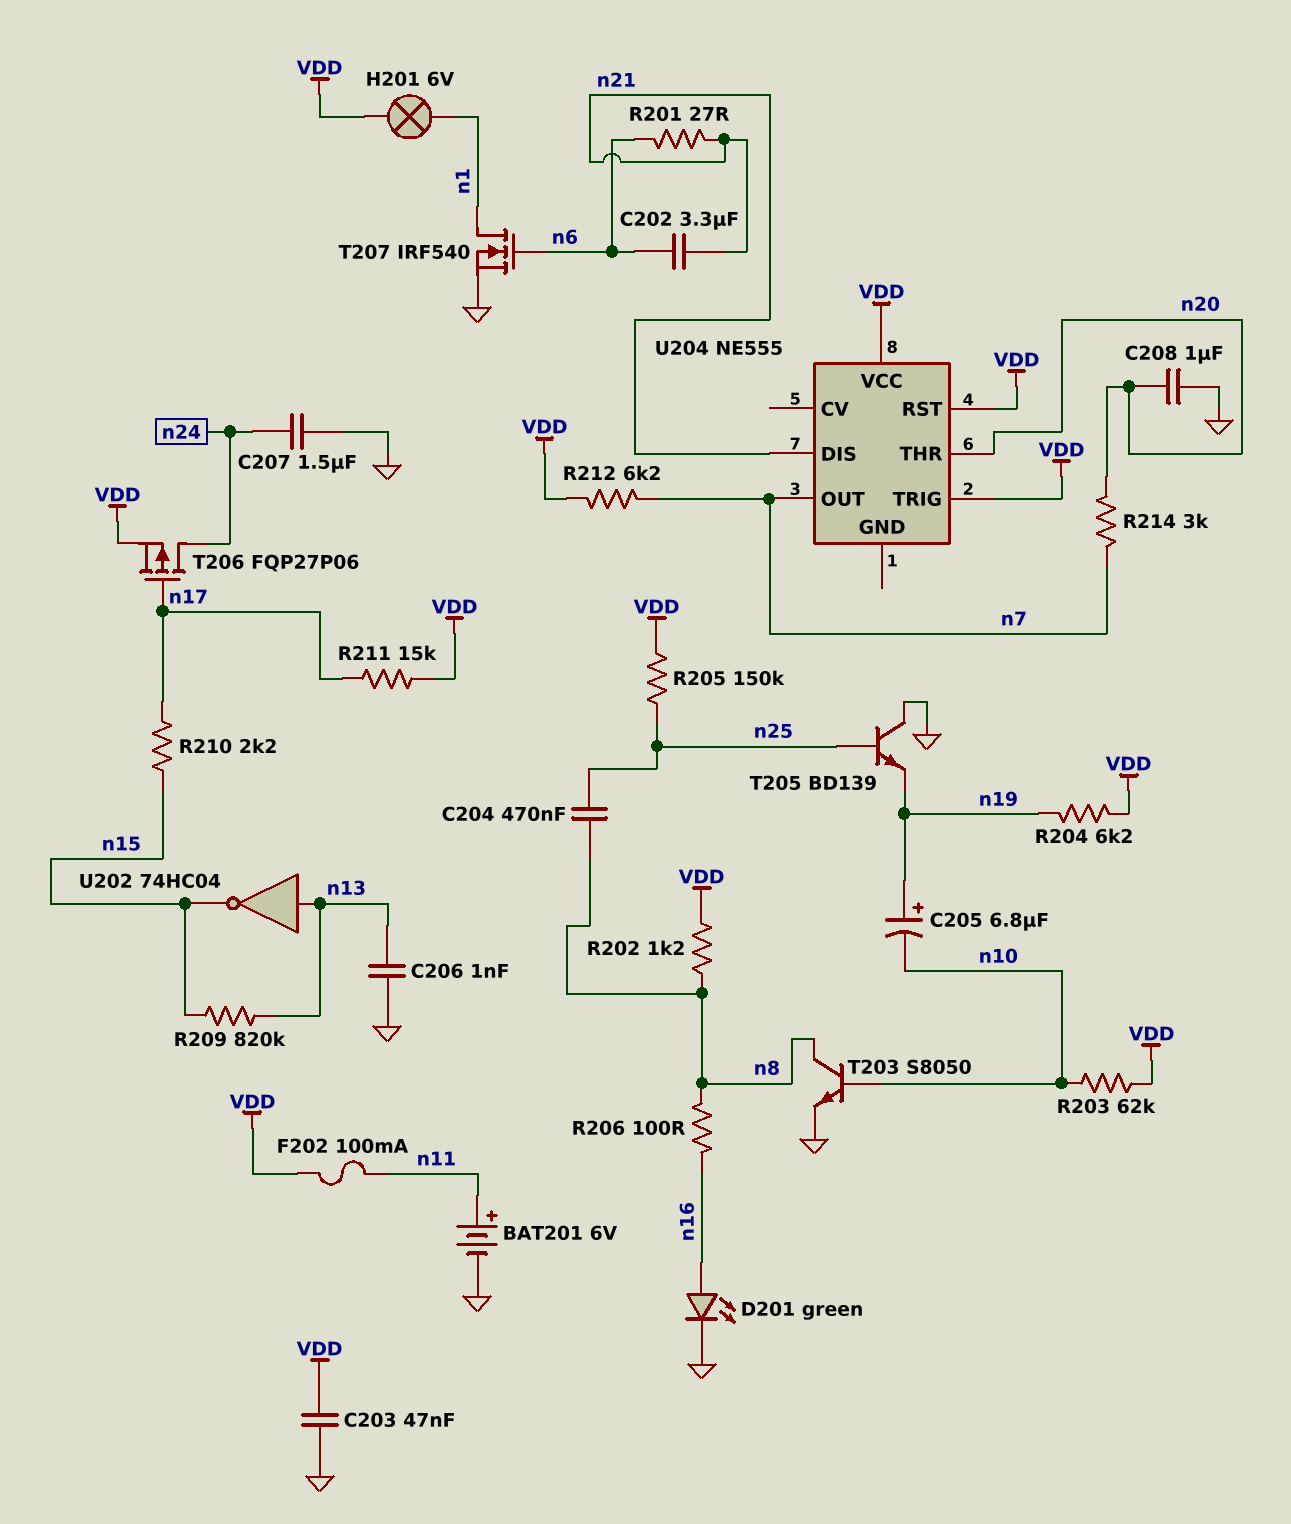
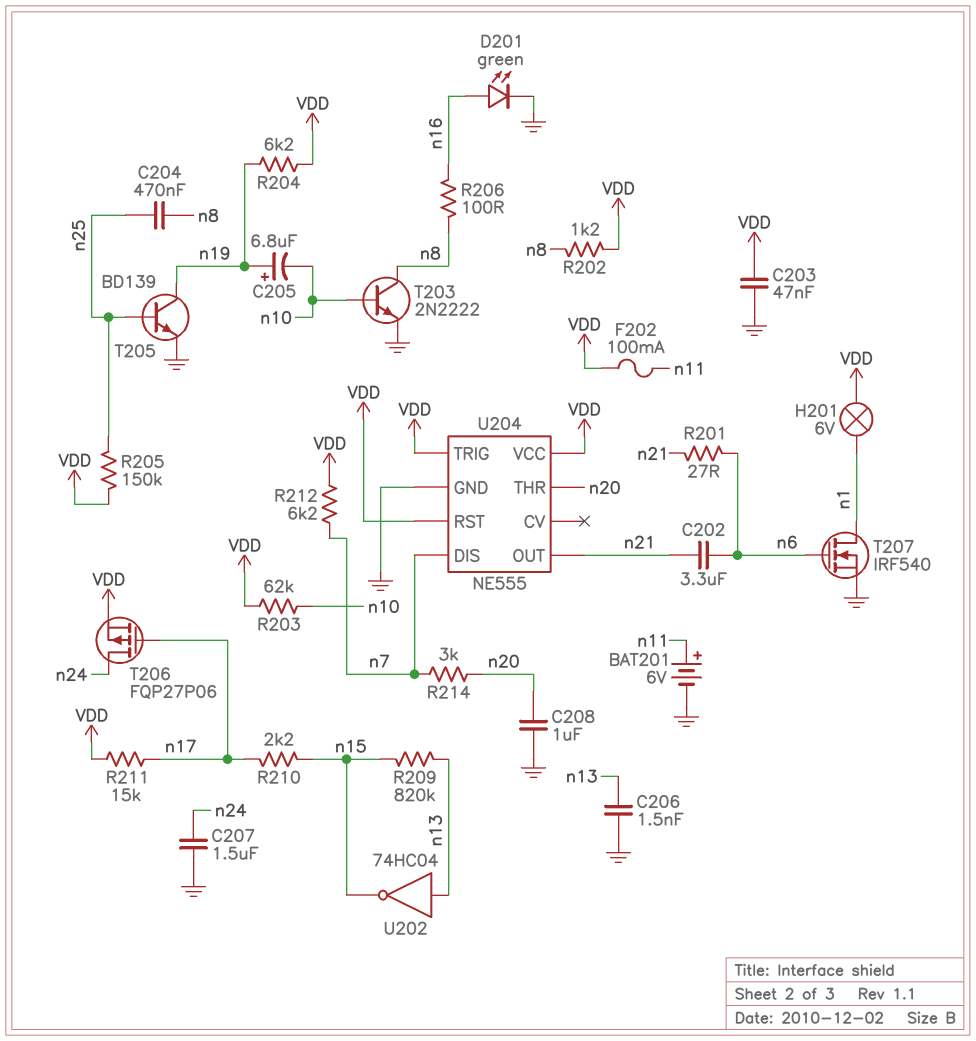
C206: 1nF (GND, n13) -> 1.5nF (GND, n13)
T203: NPN S8050 (B n10, C n8, E GND) -> NPN 2N2222 (B n10, C n8, E GND)
T205: NPN BD139 (B n25, C GND, E n19) -> NPN BD139 (B n25, C n19, E GND)
U204 pin DIS: n21 -> n7
U204 pin GND: none -> GND
U204 pin OUT: n7 -> n21

